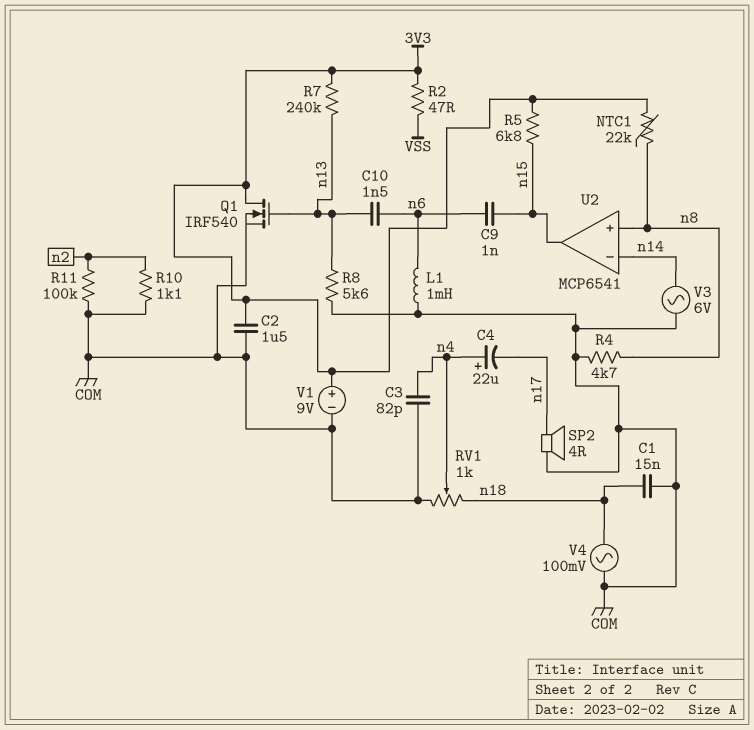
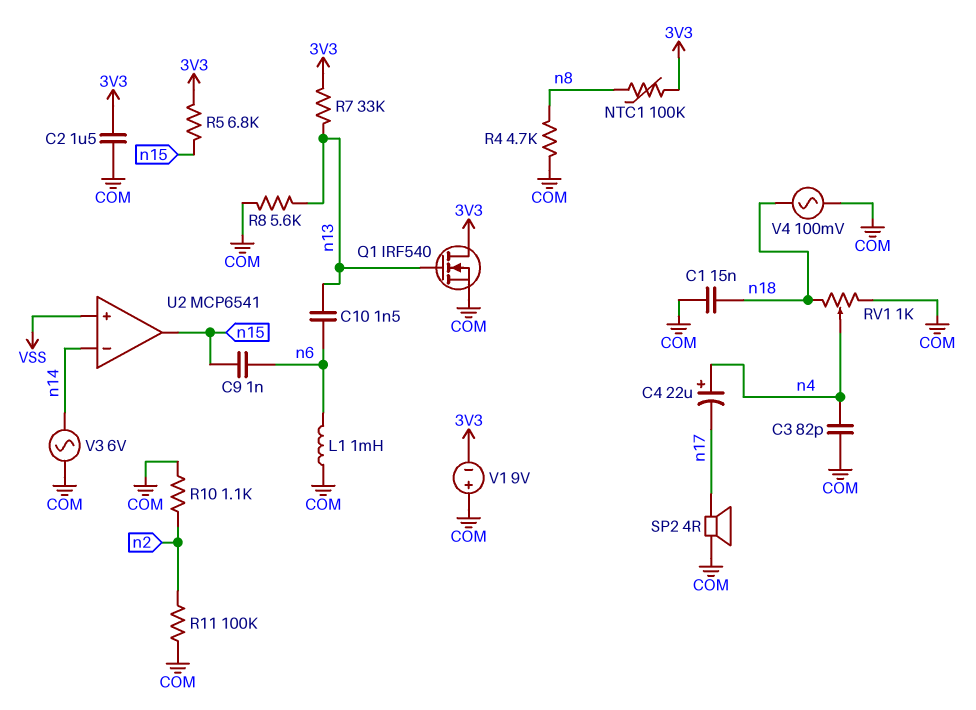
NTC1: 22k (3V3, n8) -> 100k (3V3, n8)
R2: 47 (3V3, VSS) -> none
R7: 240k (3V3, n13) -> 33k (3V3, n13)
U2 pin in+: n8 -> VSS
V1: 9V (plus 3V3, minus COM) -> 9V (plus COM, minus 3V3)

